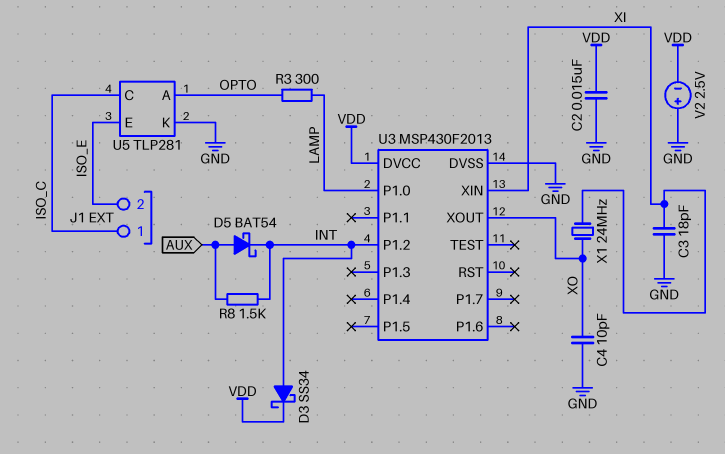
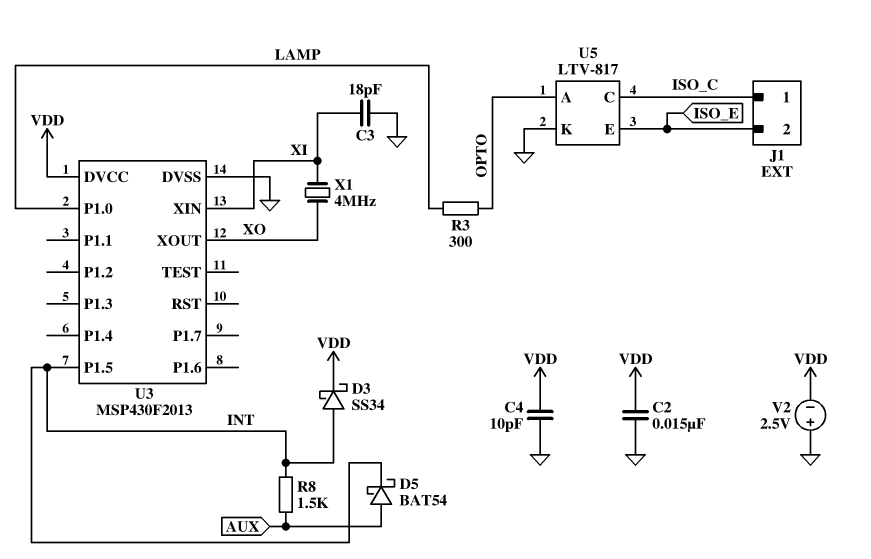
C4: 10pF (GND, XO) -> 10pF (GND, VDD)
U3 pin P1.2: INT -> none
U3 pin P1.5: none -> INT
U5: TLP281 -> LTV-817
X1: 24MHz (XI, XO) -> 4MHz (XI, XO)

